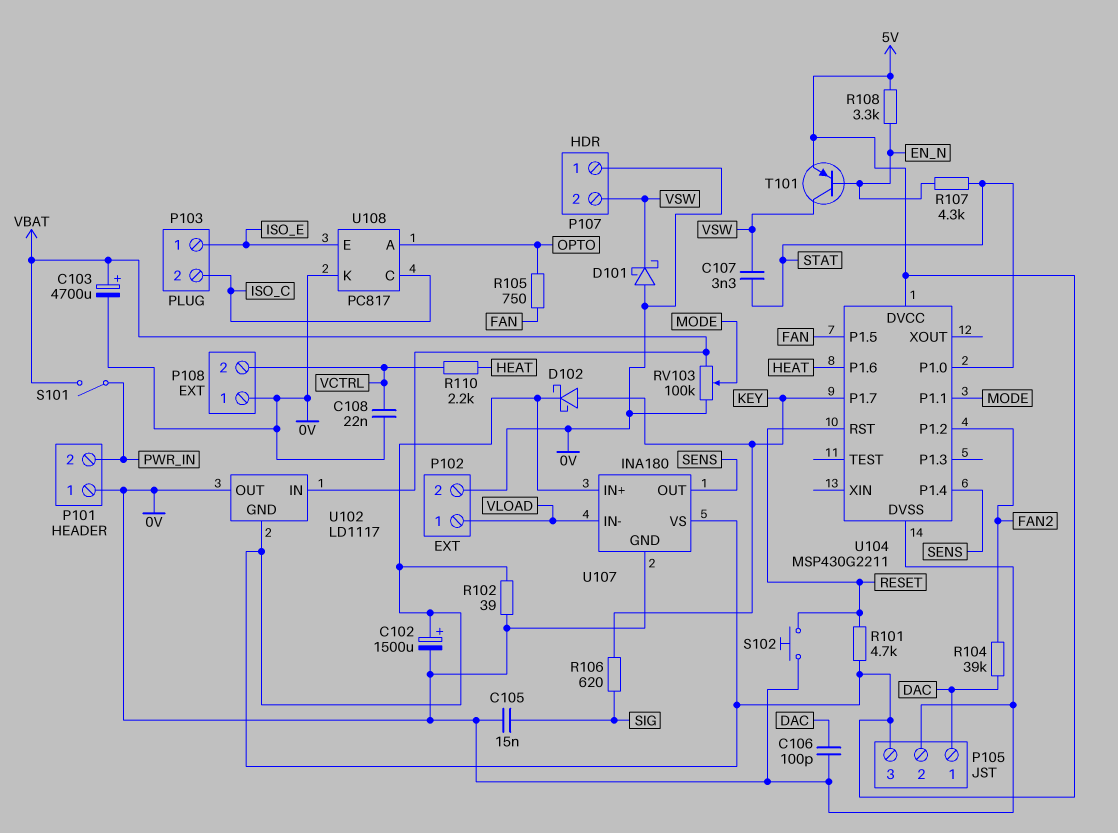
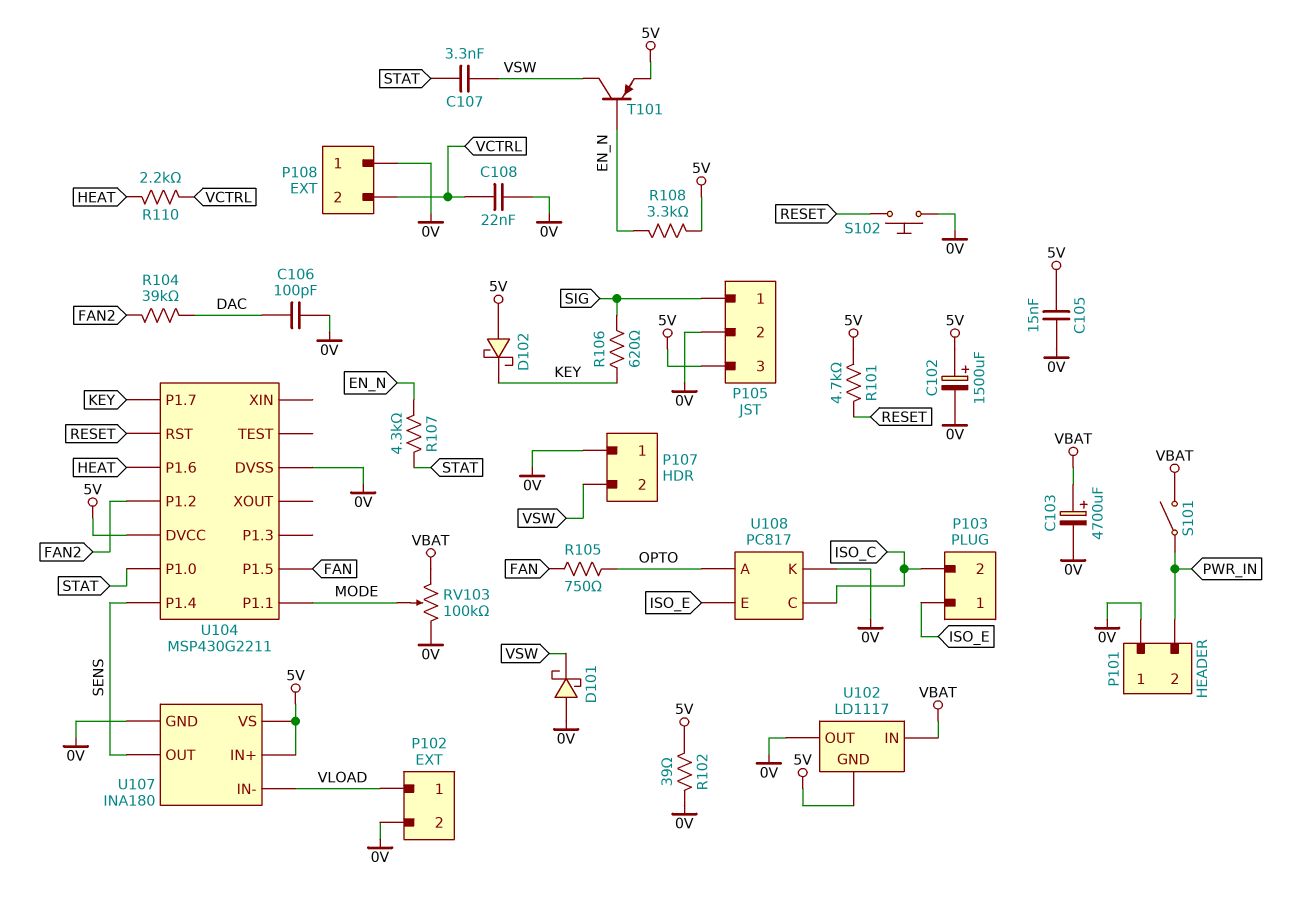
C105: 15nF (0V, SIG) -> 15nF (0V, 5V)
D102: schottky (A KEY, K 5V) -> schottky (A 5V, K KEY)
P105 pin 1: DAC -> SIG

